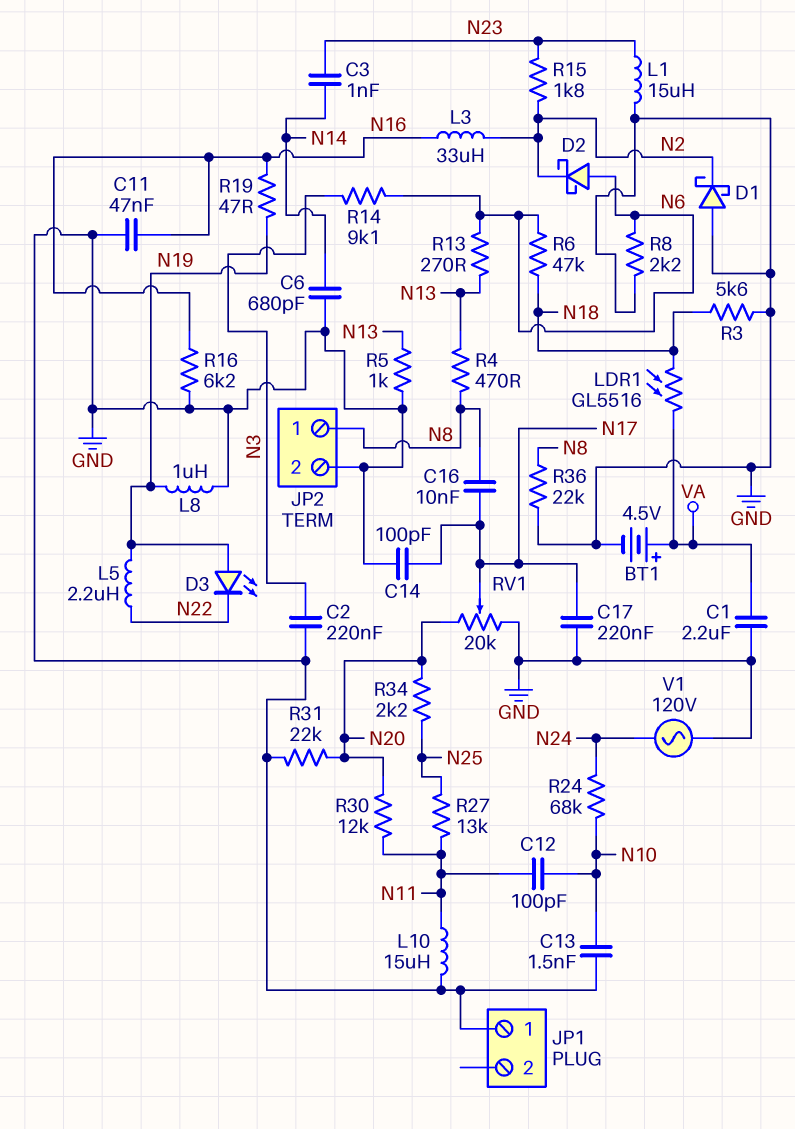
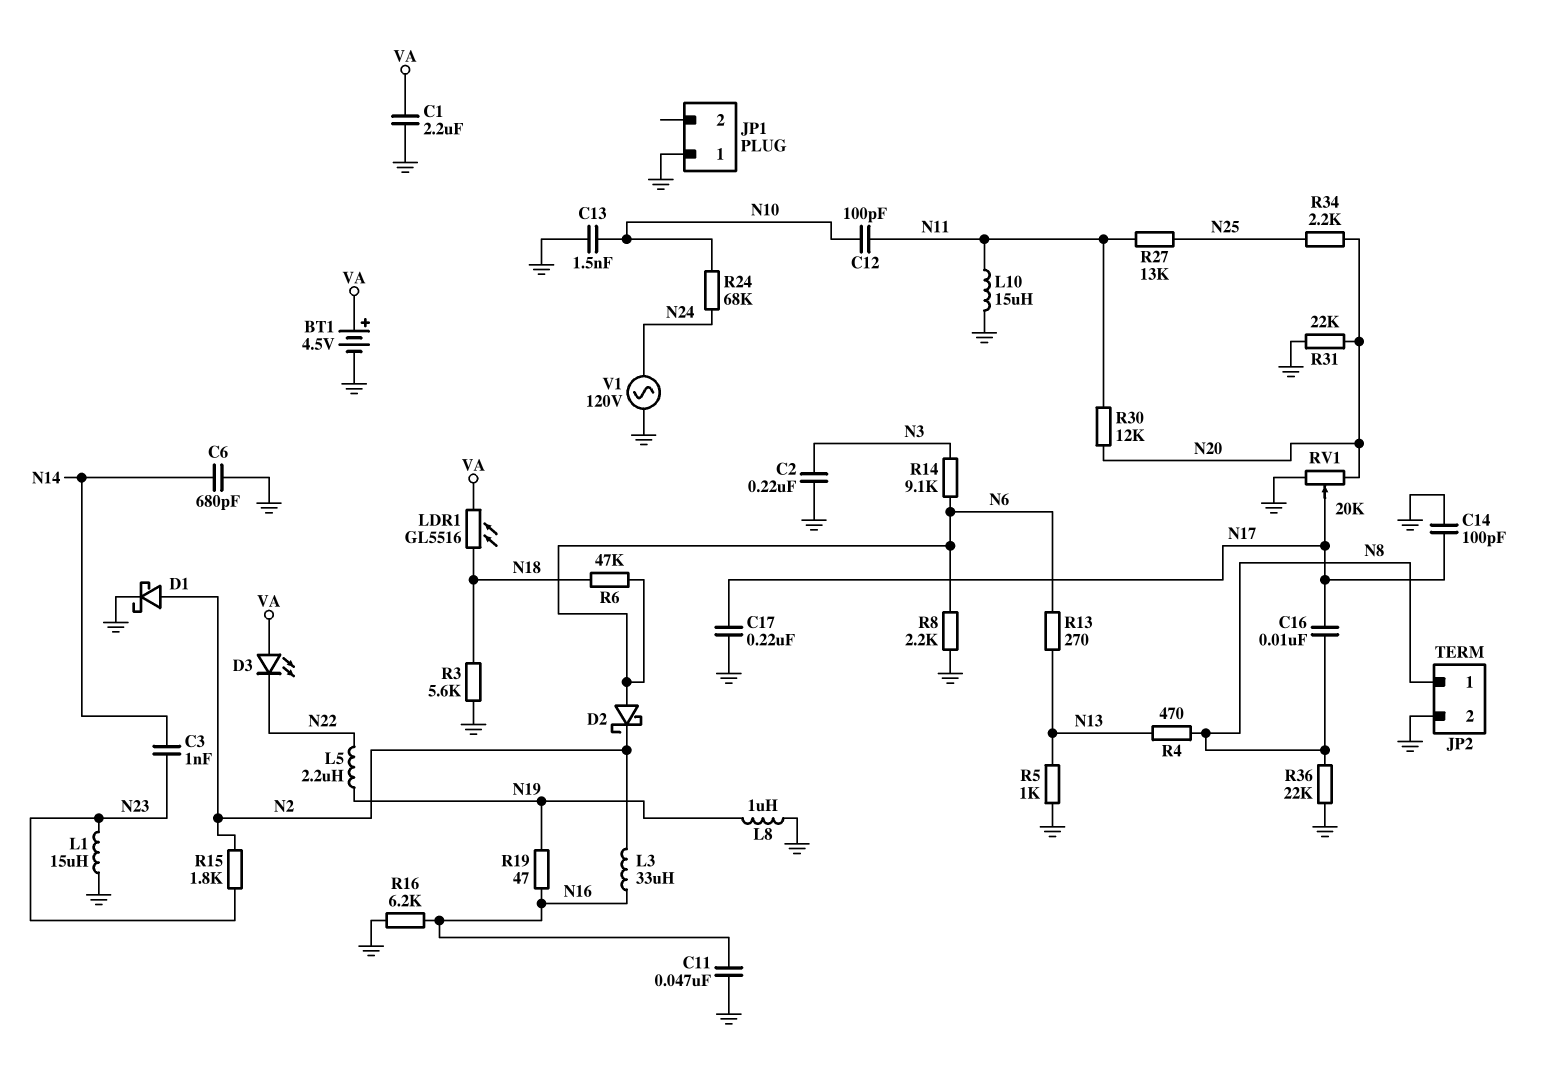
D1: schottky (A GND, K N2) -> schottky (A N2, K GND)
D3: LED (A N19, K N22) -> LED (A VA, K N22)

